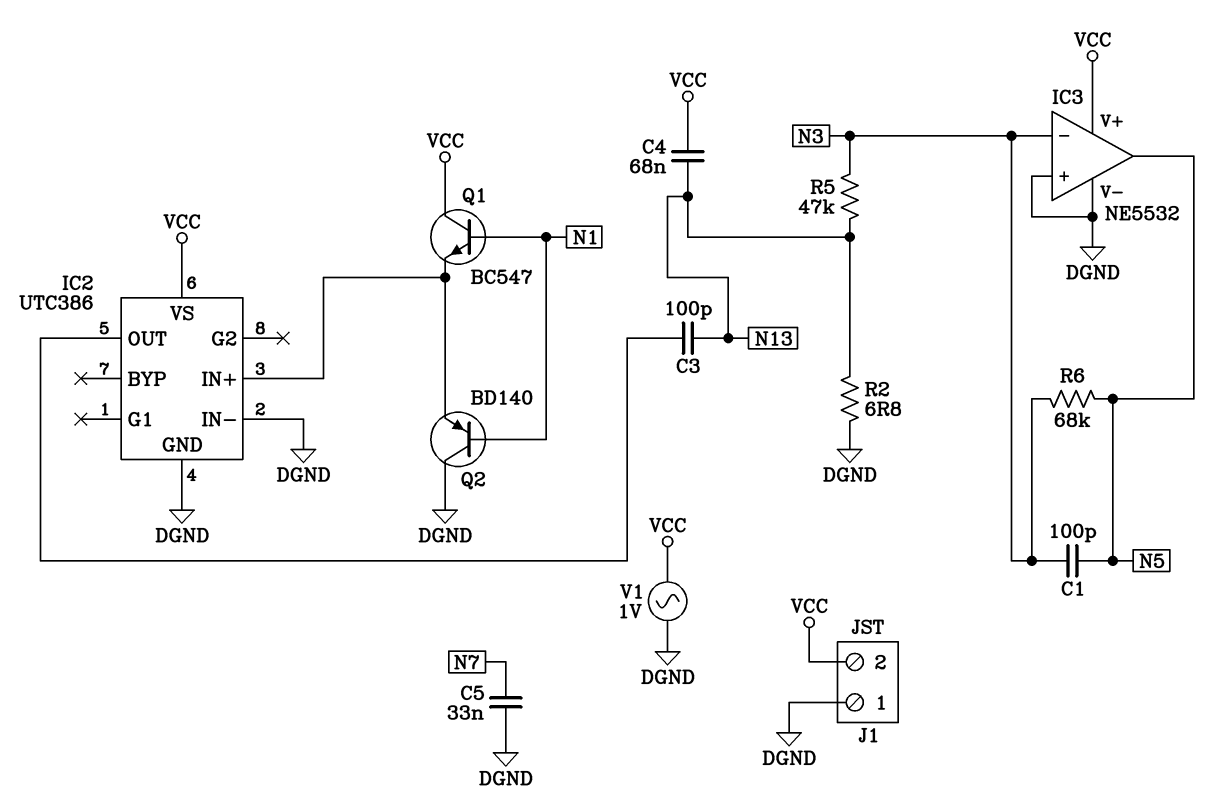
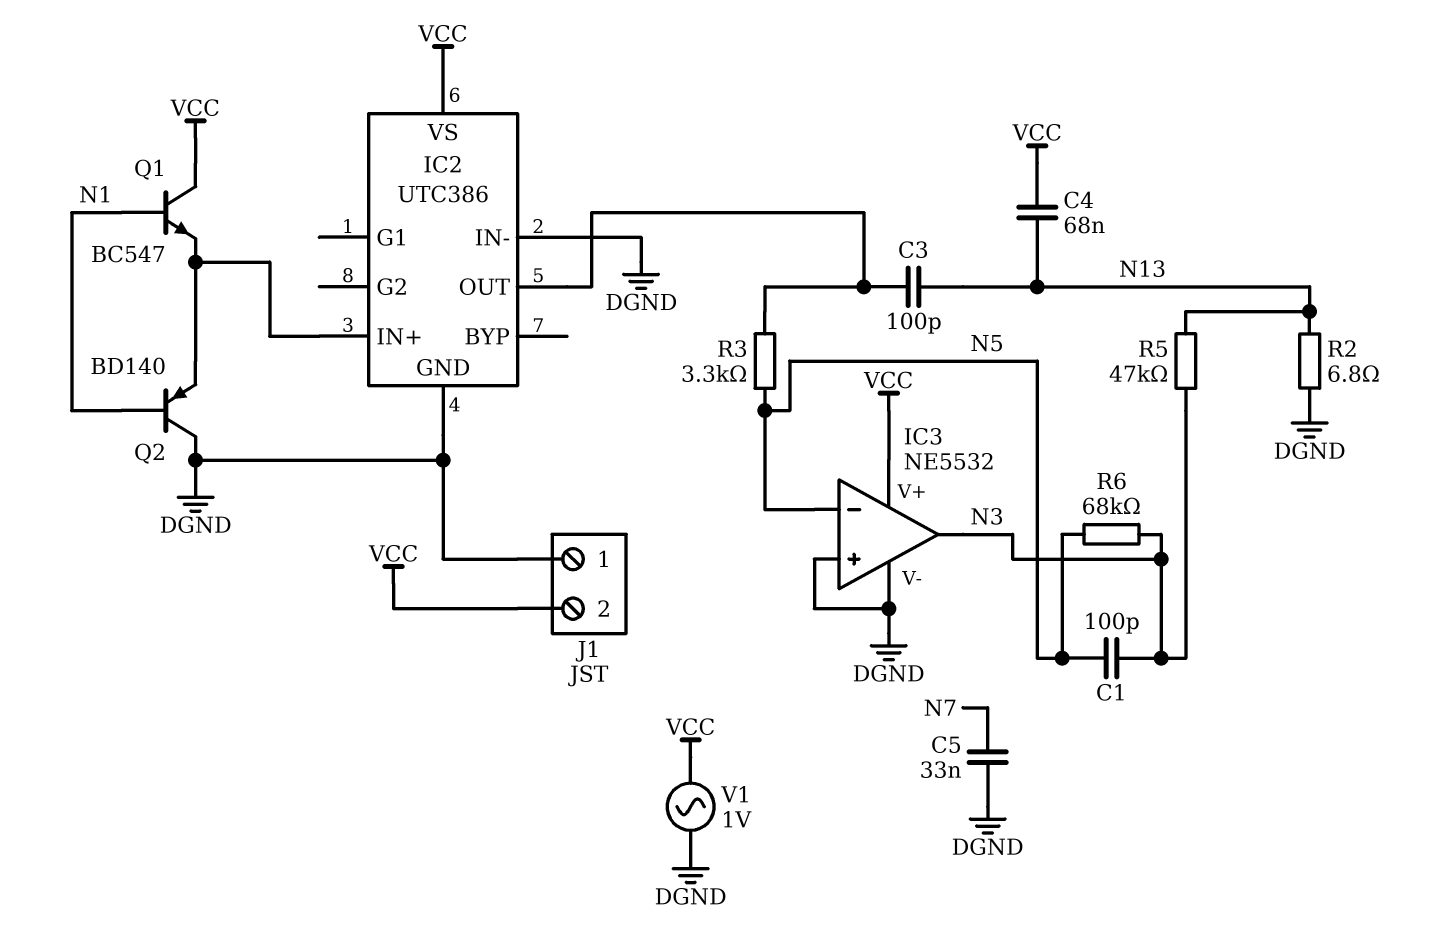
IC3 pin in-: N3 -> N5
IC3 pin out: N5 -> N3
R3: none -> 3.3k (IC2/OUT, N5)

